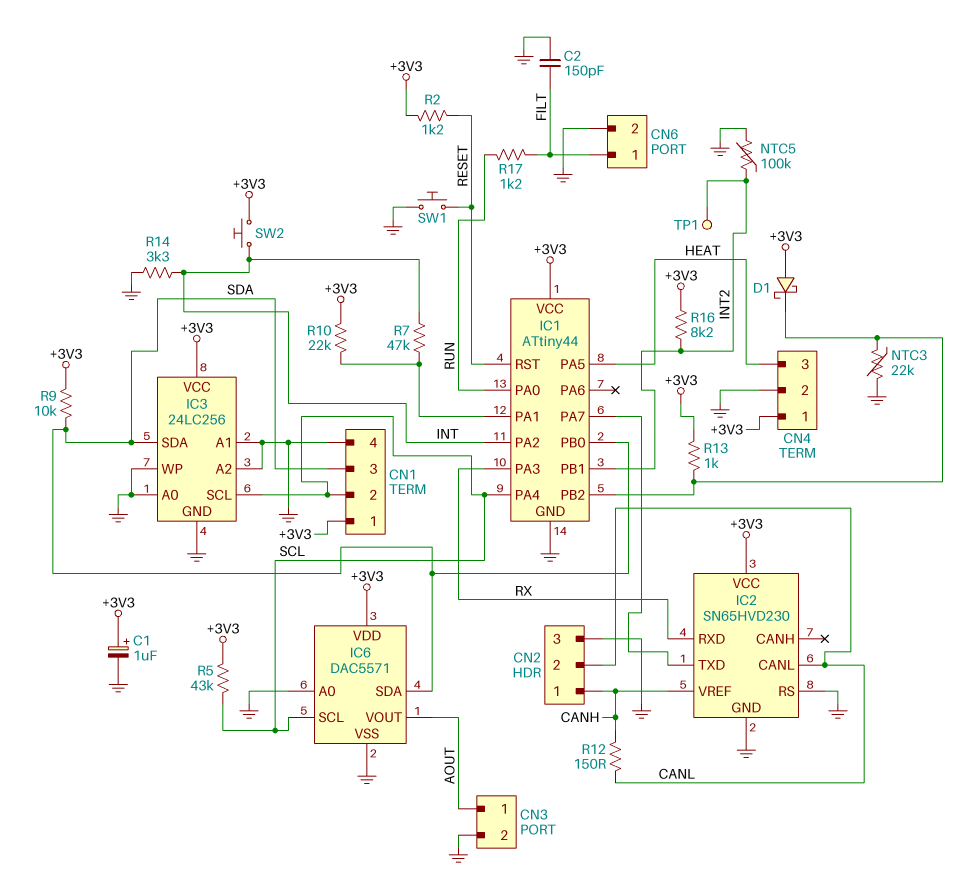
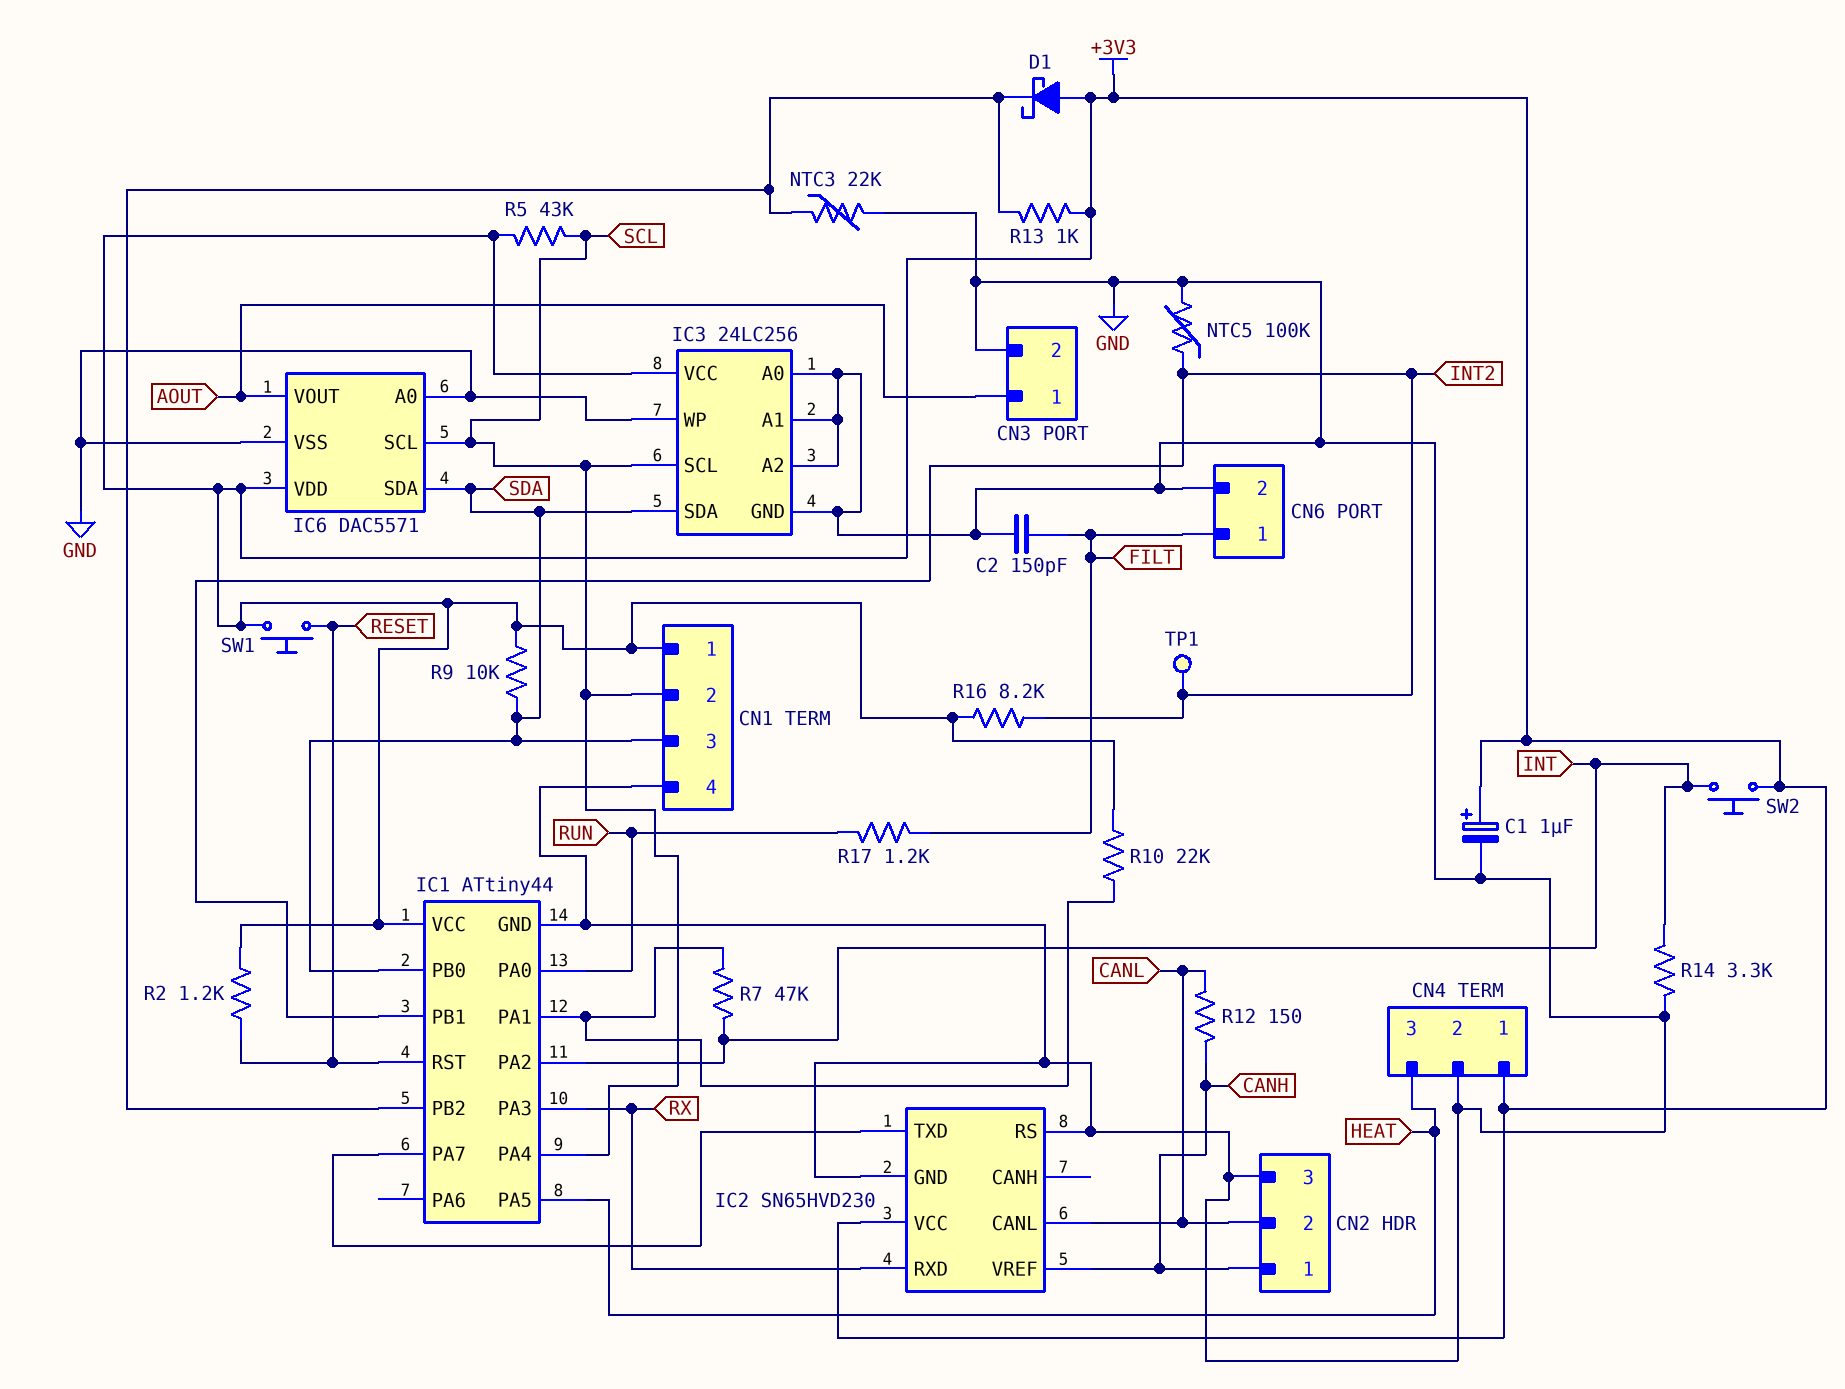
SW1: button (GND, RESET) -> button (+3V3, RESET)

